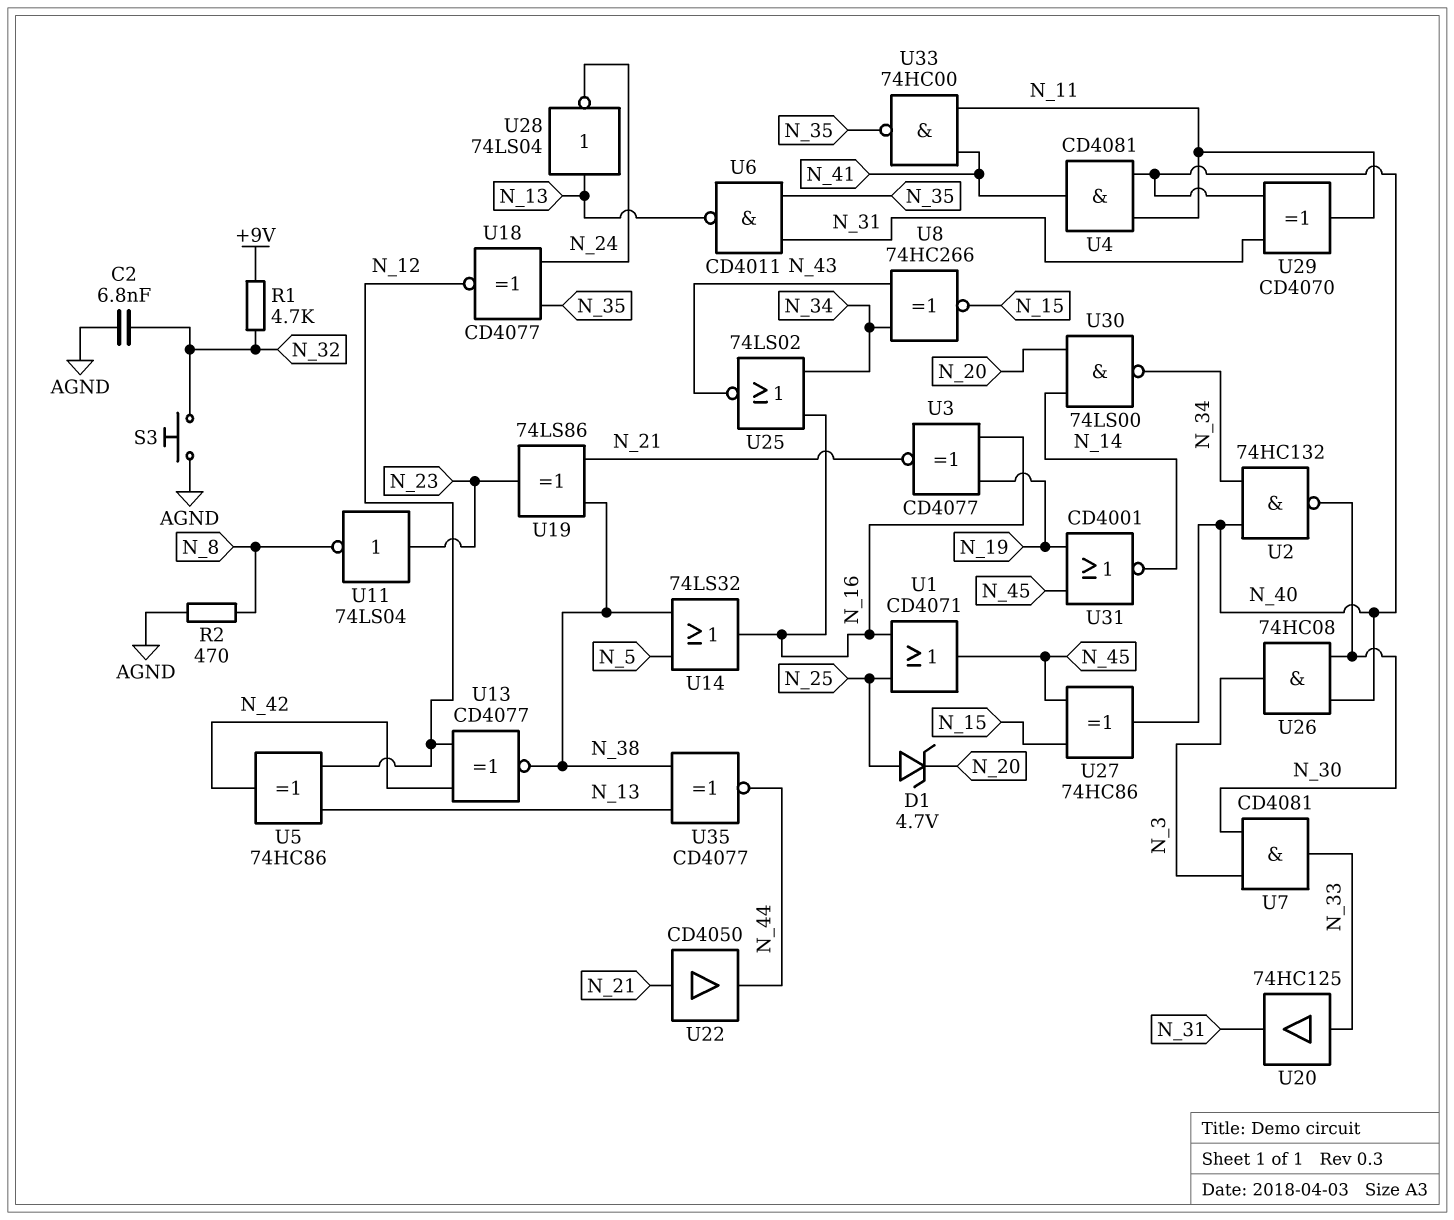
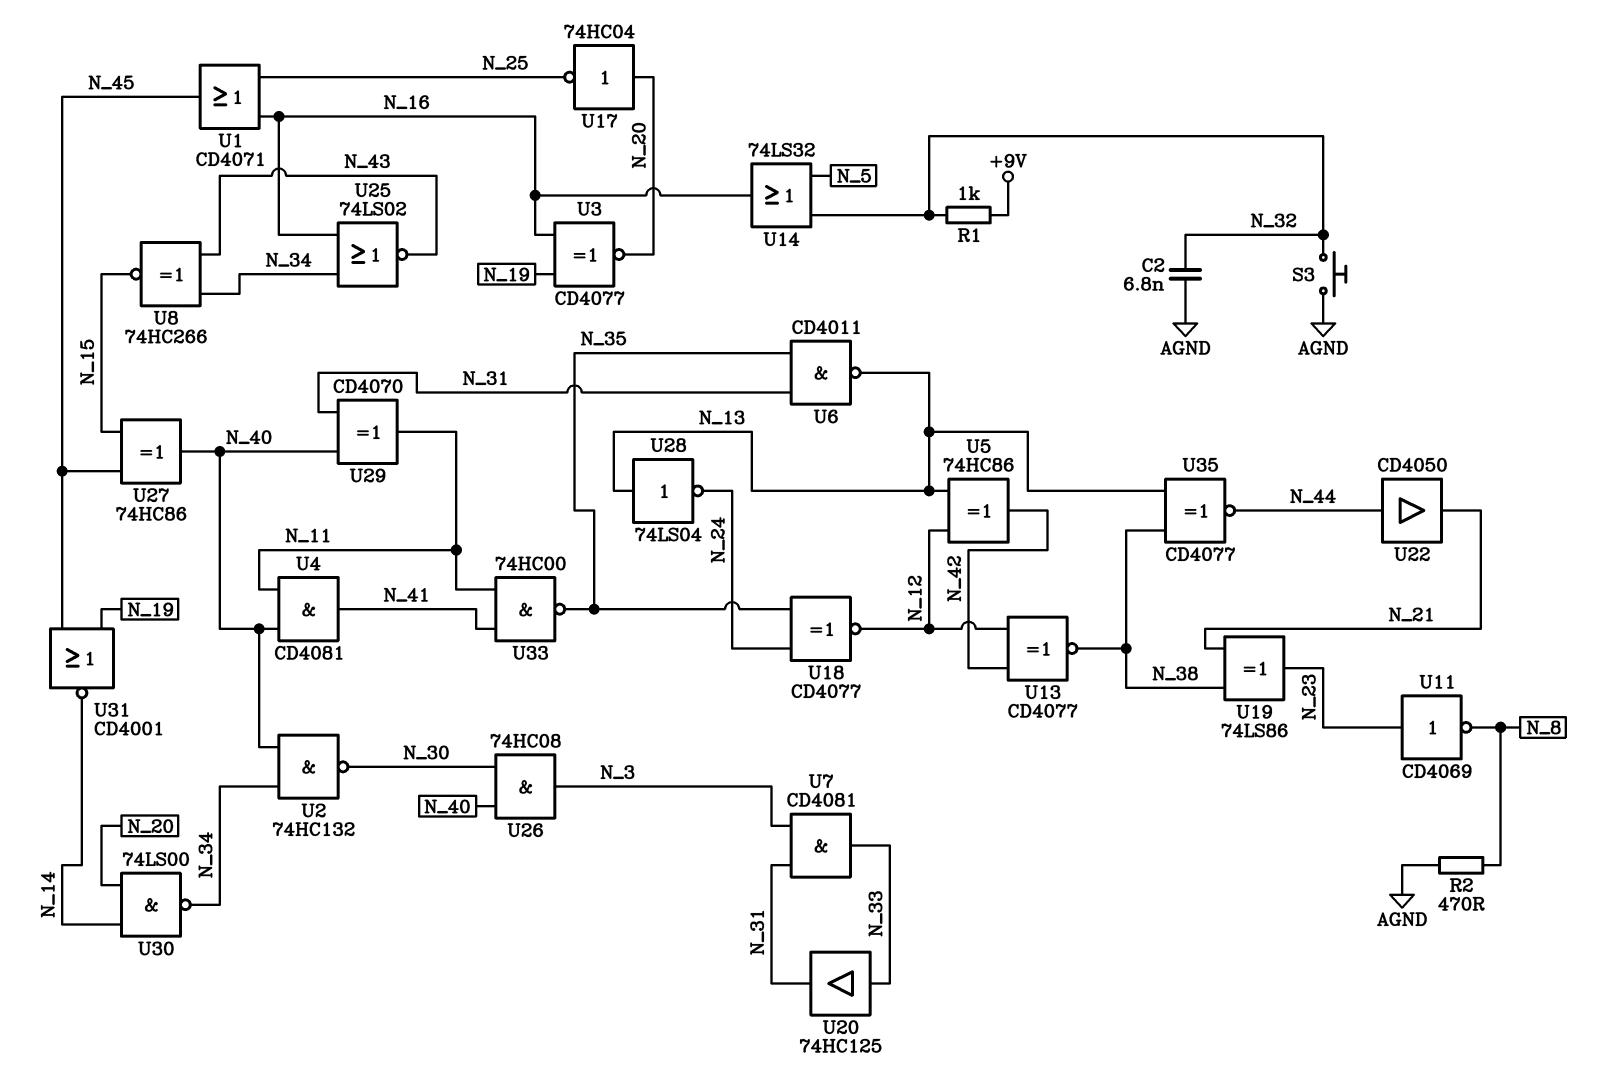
D1: zener 4.7V (A N_25, K N_20) -> none
R1: 4.7k (+9V, N_32) -> 1k (+9V, N_32)
U3: XNOR CD4077 (in N_16, in N_19, out N_21) -> XNOR CD4077 (in N_16, in N_19, out N_20)
U7: AND CD4081 (in N_3, in N_30, out N_33) -> AND CD4081 (in N_3, in N_31, out N_33)
U11: NOT 74LS04 (in N_23, out N_8) -> NOT CD4069 (in N_23, out N_8)
U14: OR 74LS32 (in N_5, in N_38, out N_16) -> OR 74LS32 (in N_5, in N_32, out N_16)
U17: none -> NOT 74HC04 (in N_20, out N_25)
U22: buffer CD4050 (in N_21, out N_44) -> buffer CD4050 (in N_44, out N_21)

